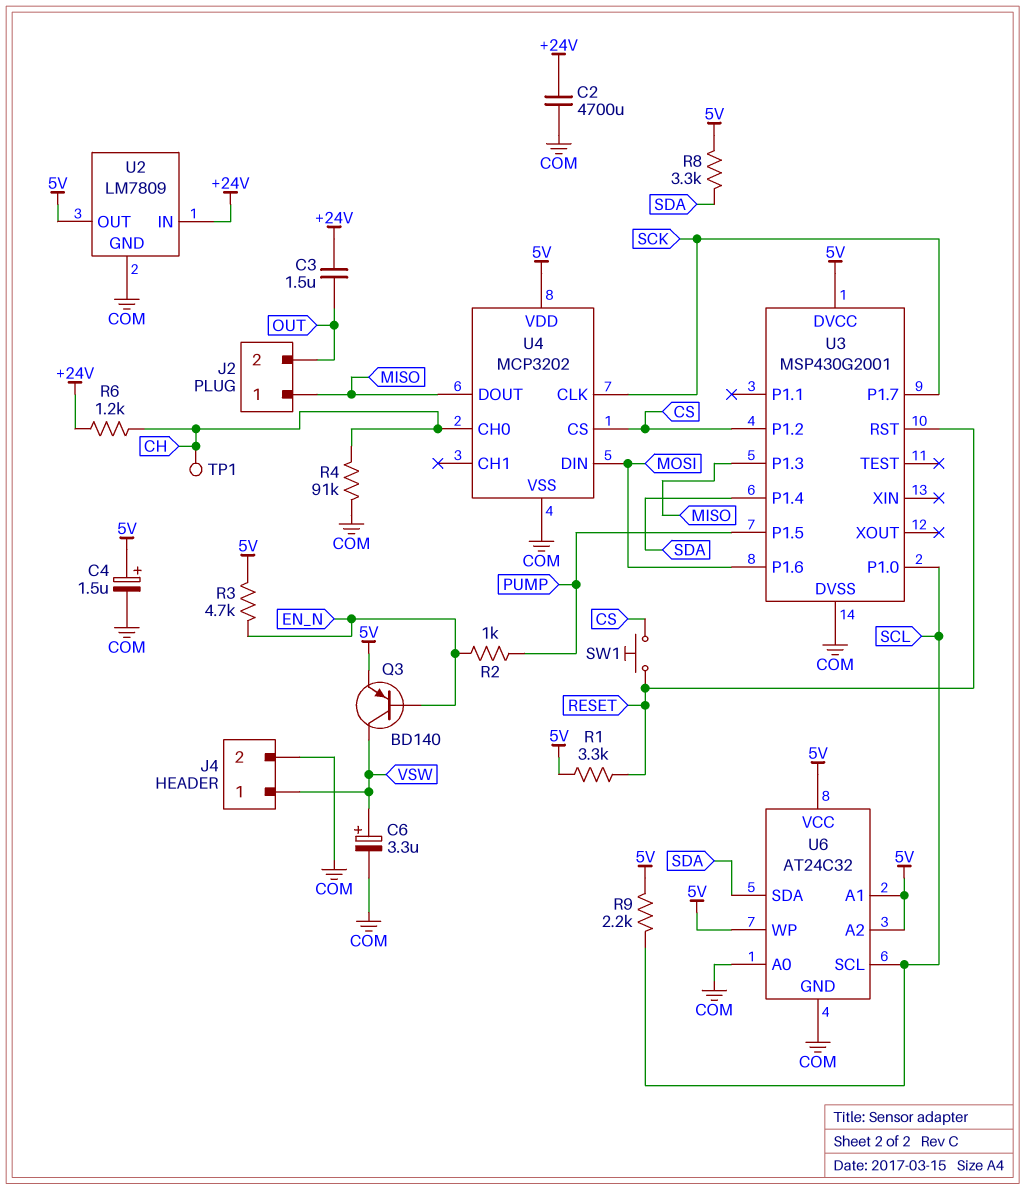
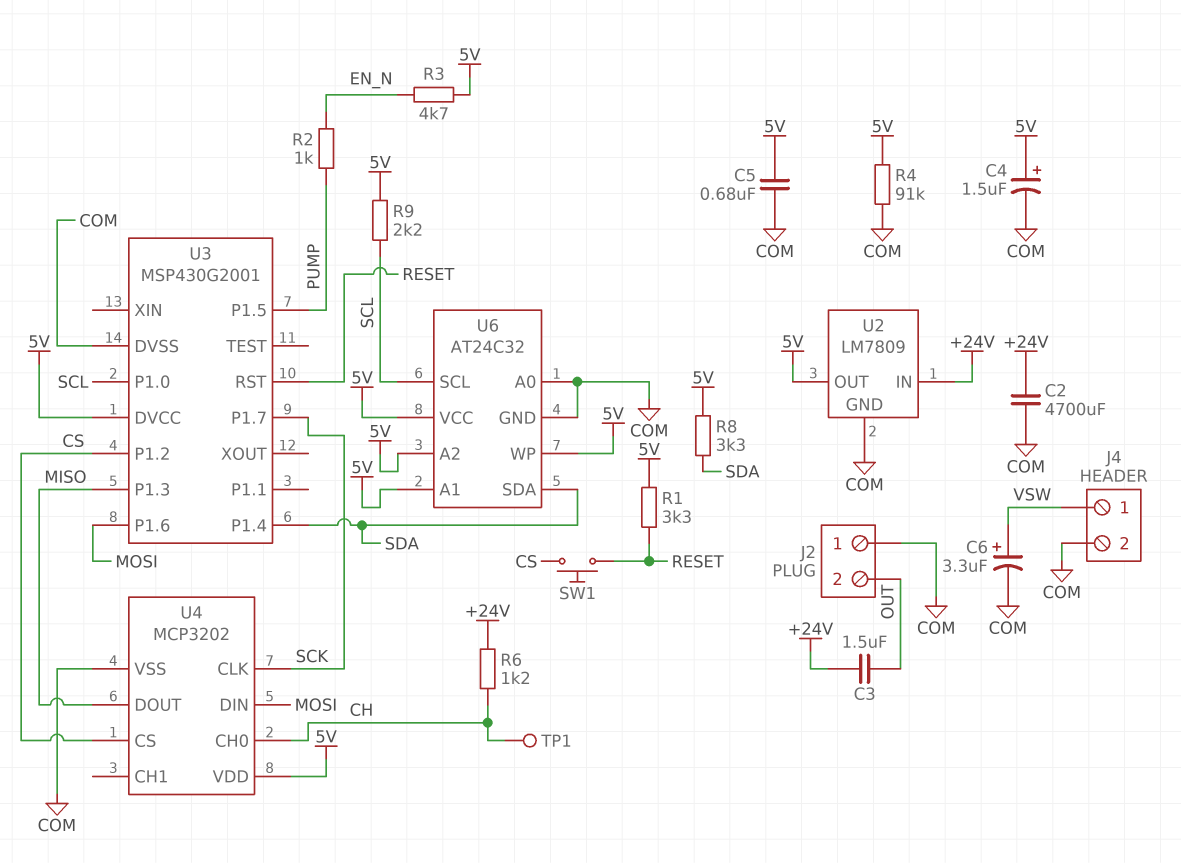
C5: none -> 680nF (5V, COM)
J2 pin 1: MISO -> COM
Q3: PNP BD140 (B EN_N, C VSW, E 5V) -> none
R4: 91k (CH, COM) -> 91k (5V, COM)

